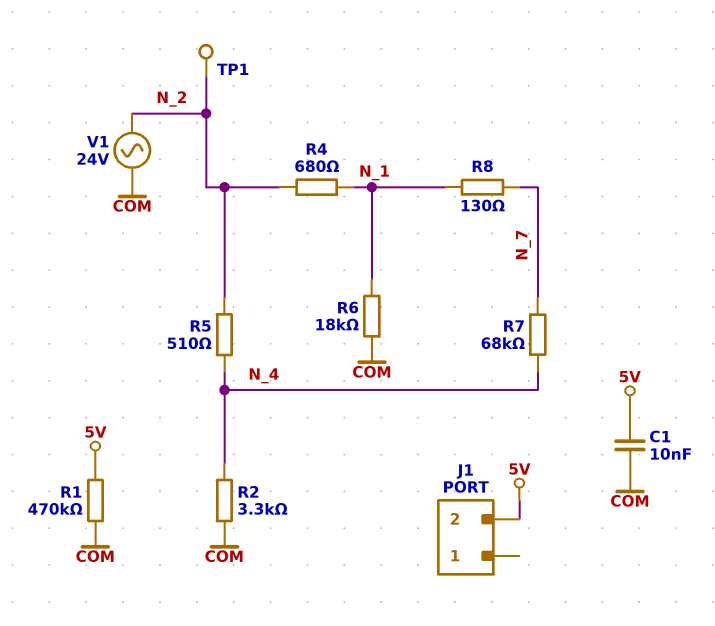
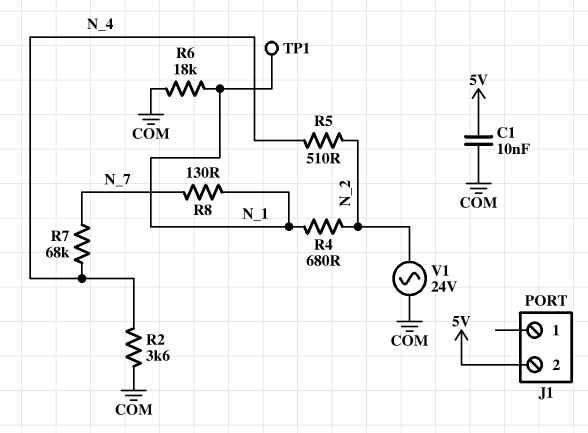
R1: 470k (5V, COM) -> none
R2: 3.3k (COM, N_4) -> 3.6k (COM, N_4)
TP1: test point (N_2) -> test point (N_1)

